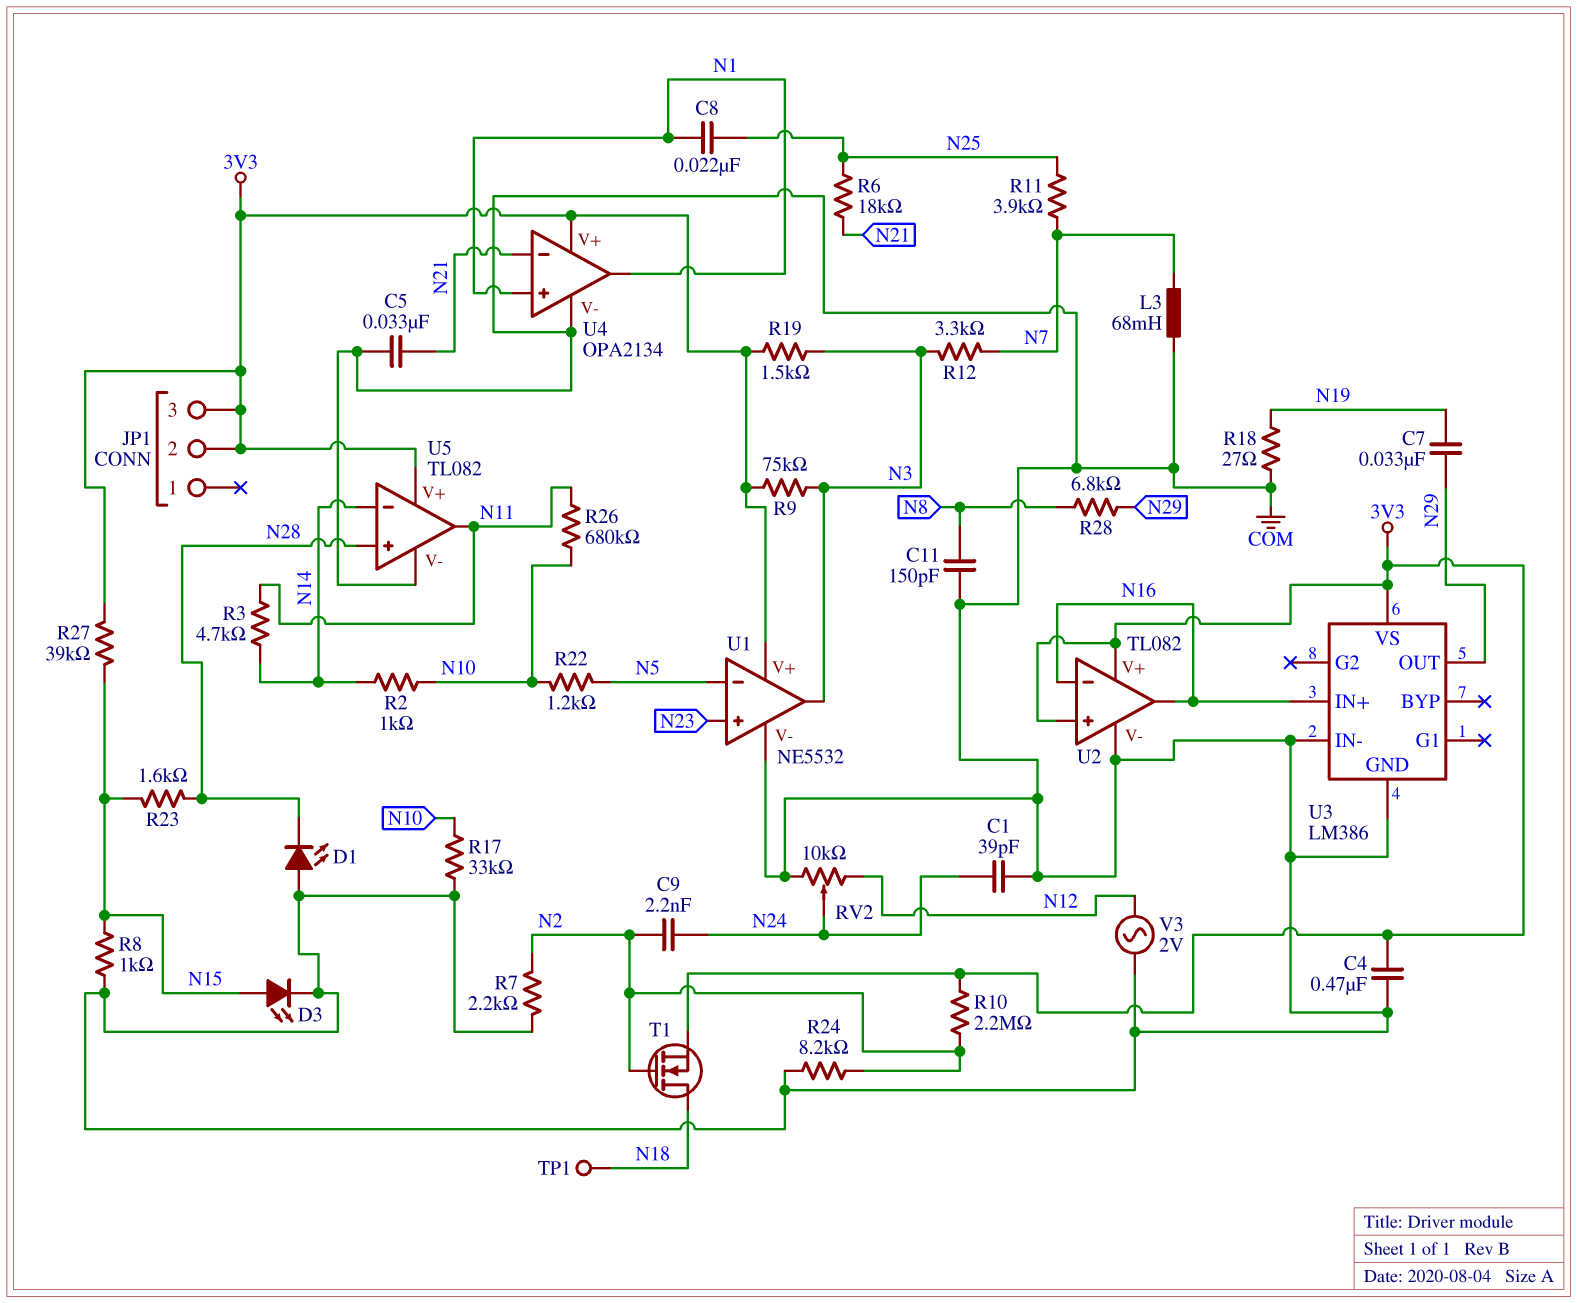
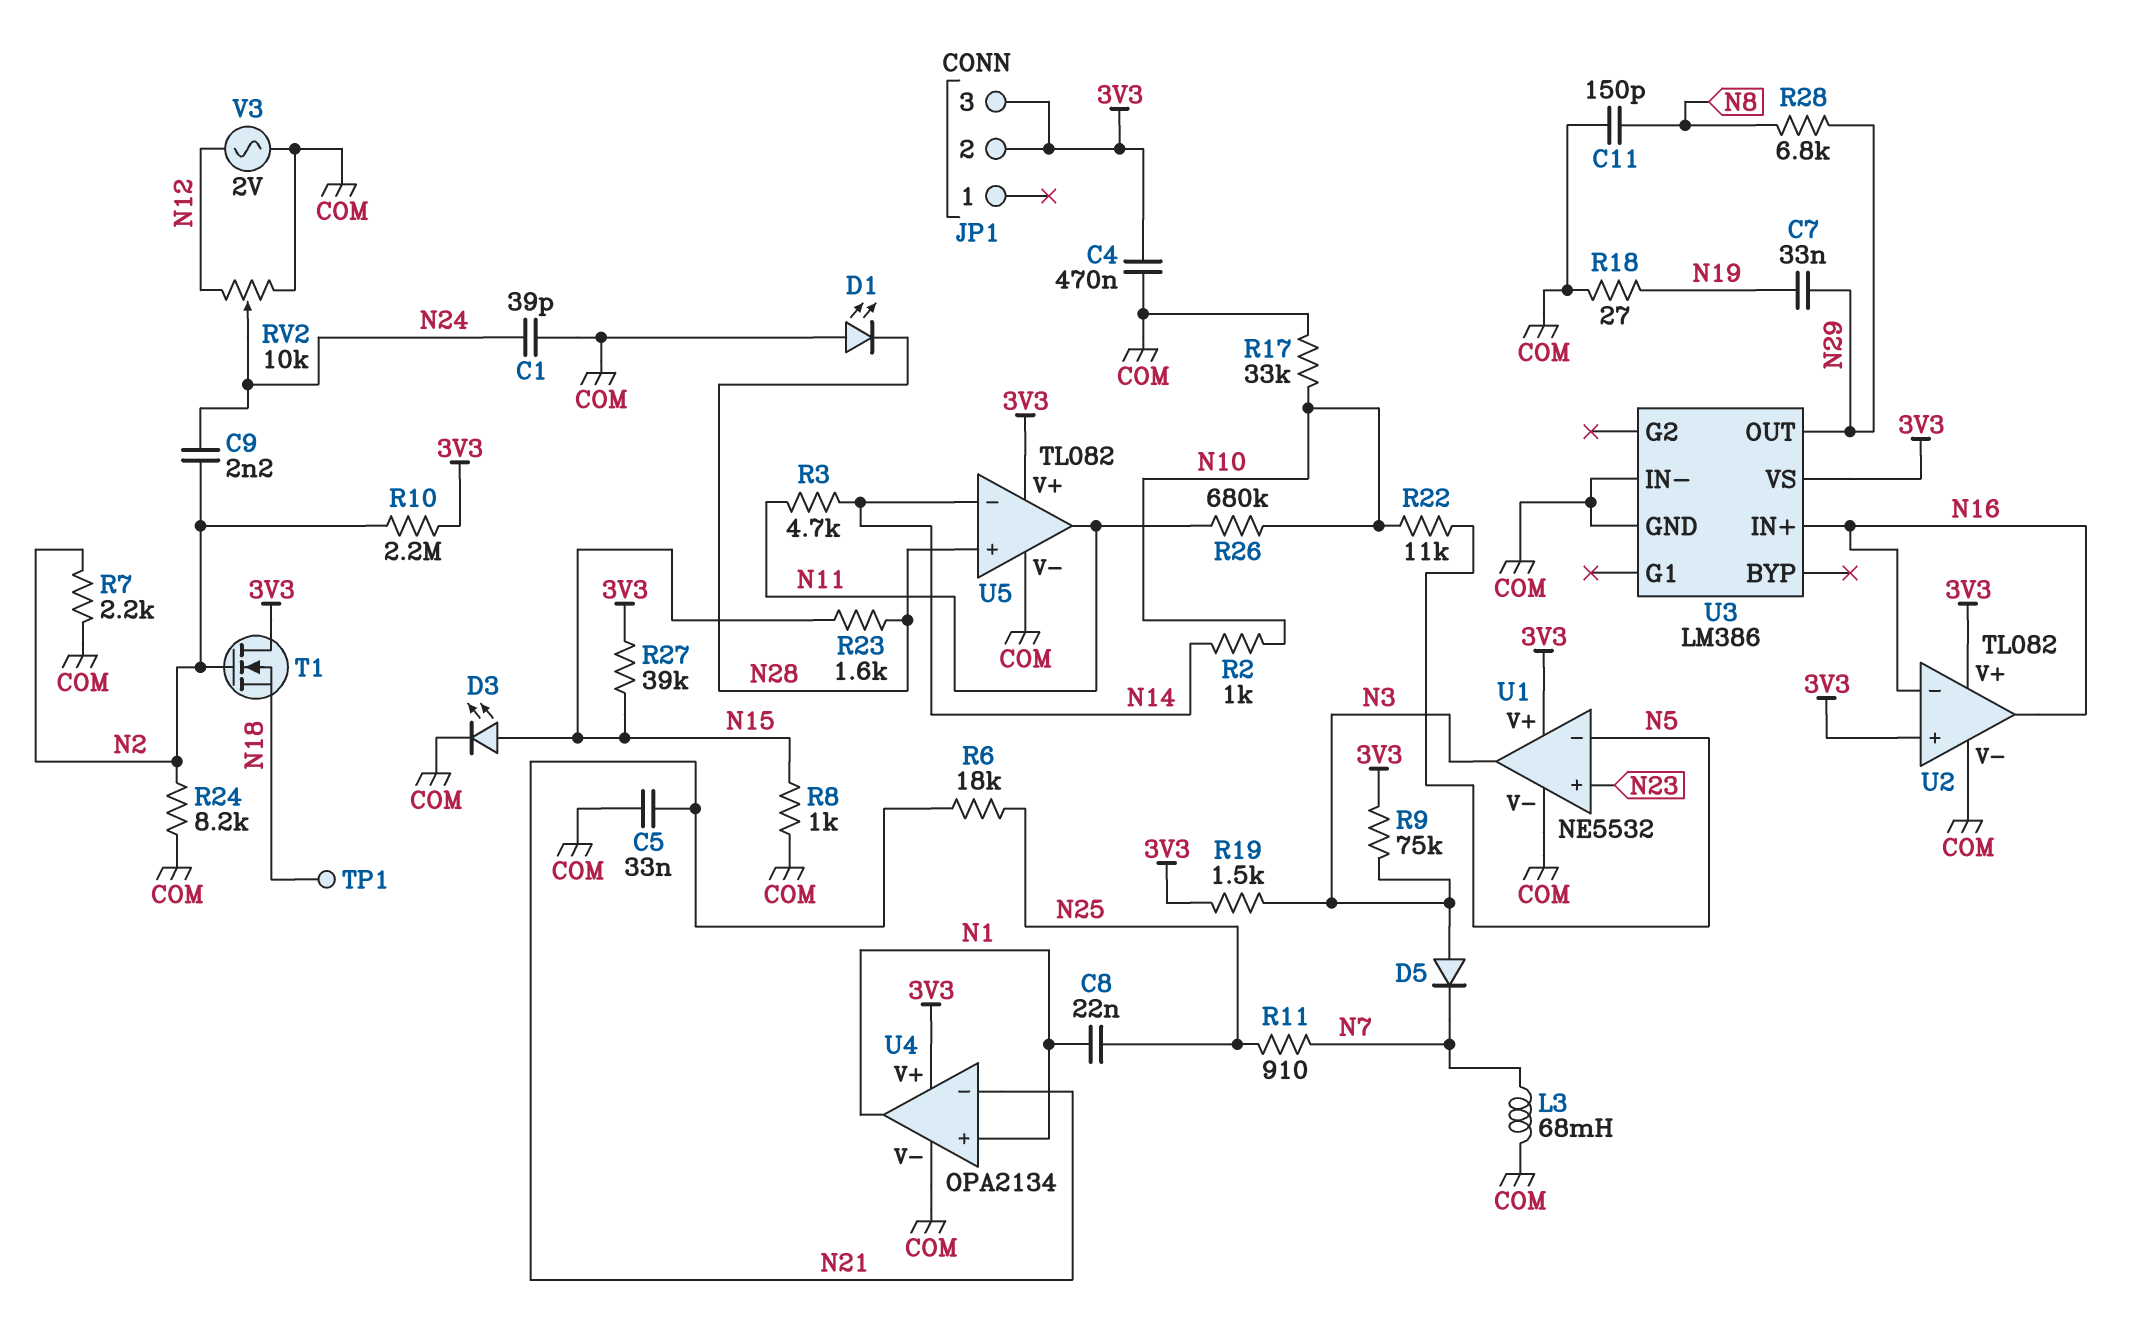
D5: none -> diode (A N3, K N7)
R11: 3.9k (N7, N25) -> 910 (N7, N25)
R12: 3.3k (N3, N7) -> none
R22: 1.2k (N5, N10) -> 11k (N5, N10)
T1: NMOS (G N2, D N18, S 3V3) -> NMOS (G N2, D 3V3, S N18)

